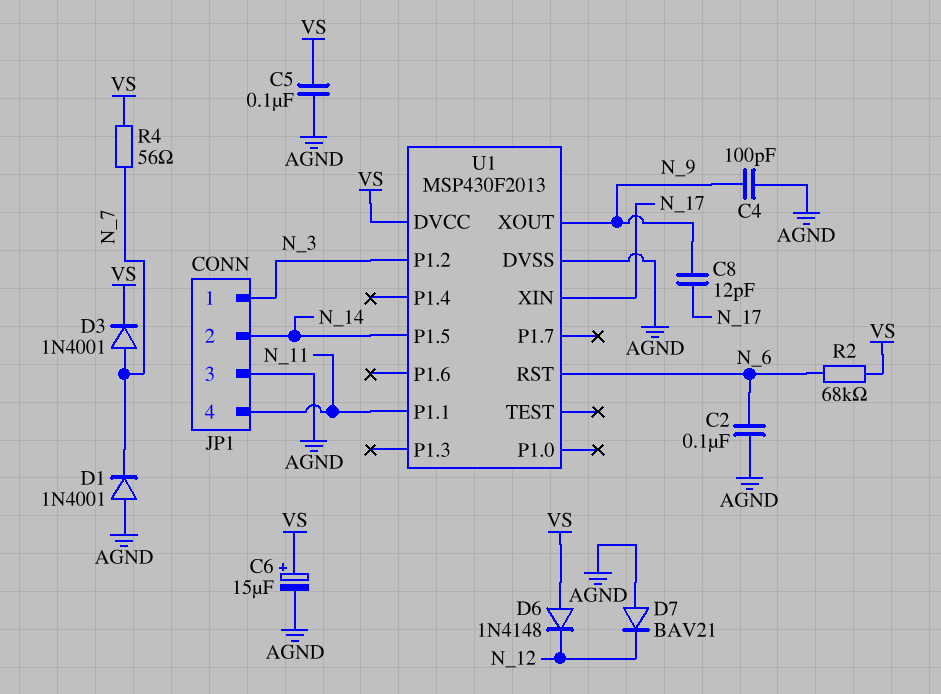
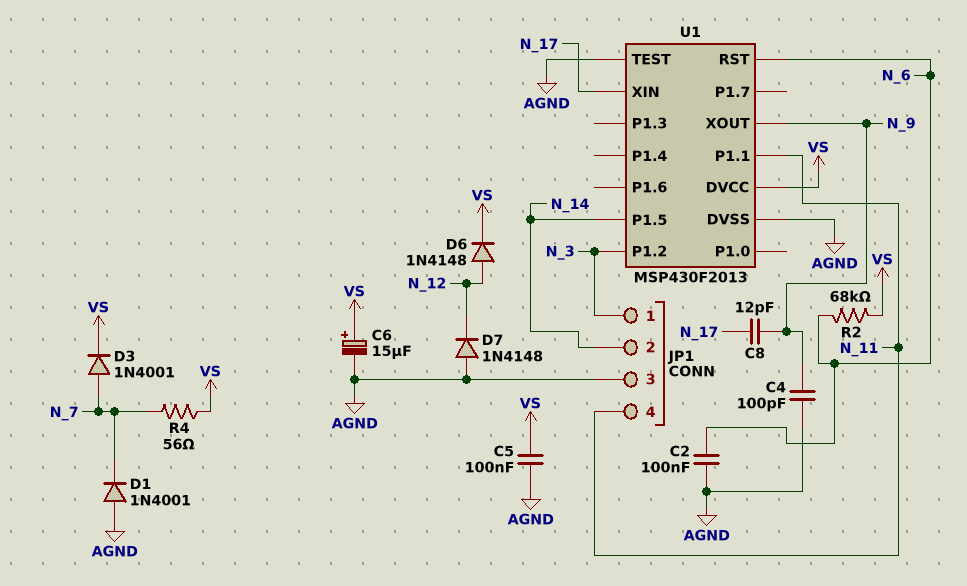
D6: diode 1N4148 (A VS, K N_12) -> diode 1N4148 (A N_12, K VS)
D7: diode BAV21 (A AGND, K N_12) -> diode 1N4148 (A AGND, K N_12)
U1 pin TEST: none -> AGND

